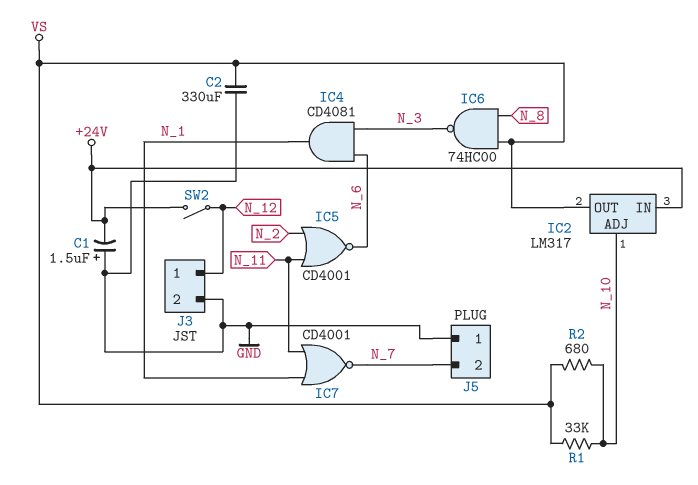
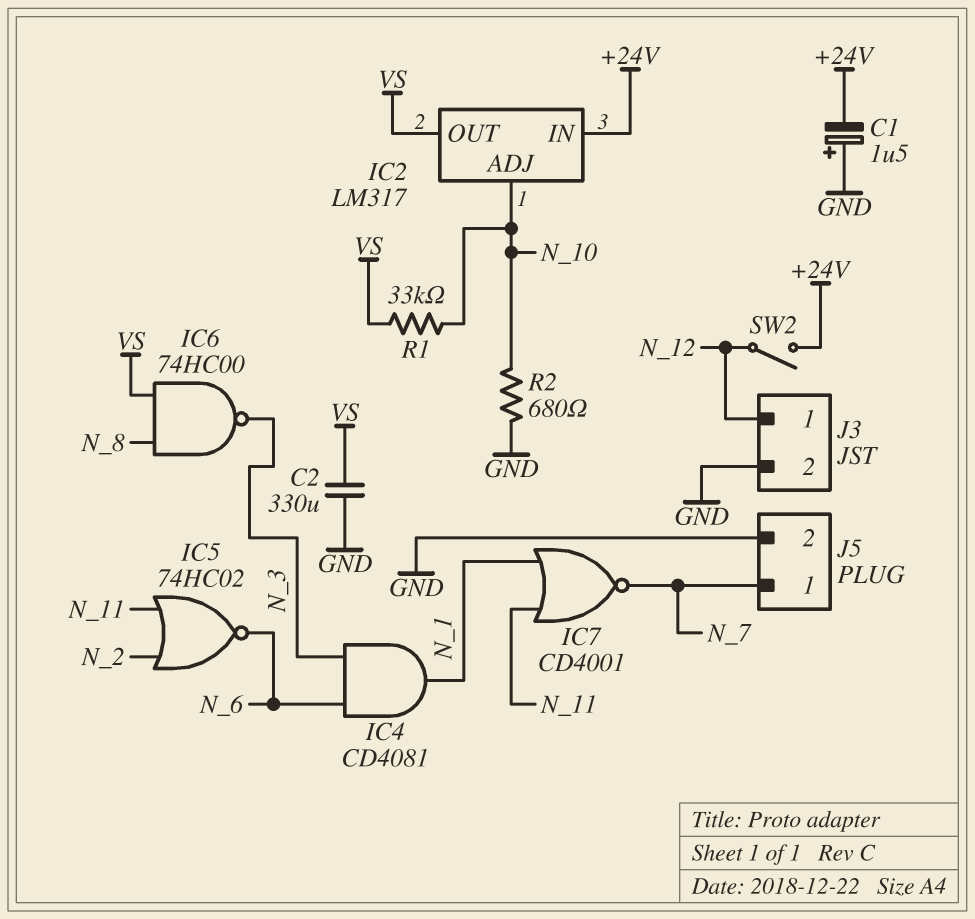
IC5: NOR CD4001 (in N_2, in N_11, out N_6) -> NOR 74HC02 (in N_2, in N_11, out N_6)
J5 pin 1: GND -> N_7
J5 pin 2: N_7 -> GND
R2: 680 (N_10, VS) -> 680 (GND, N_10)

